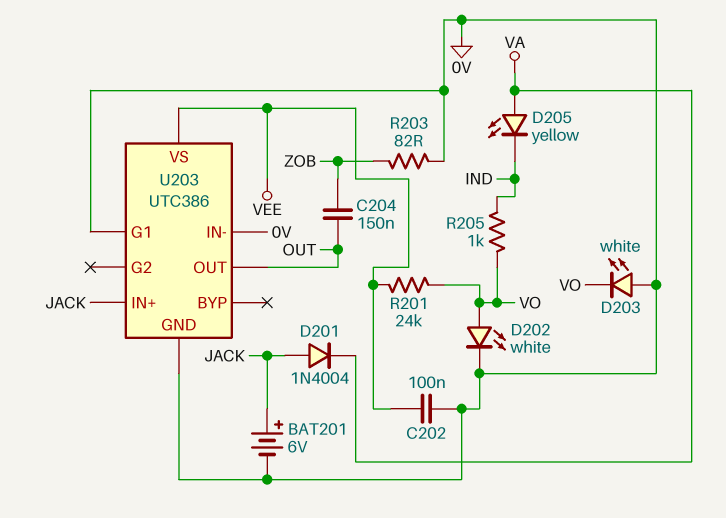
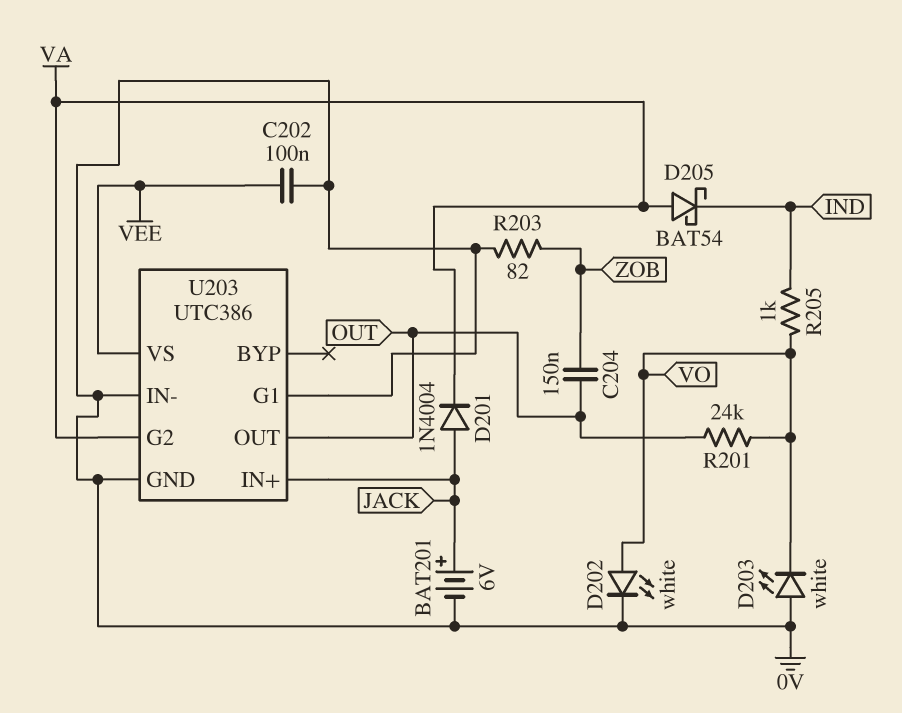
D205: LED yellow (A VA, K IND) -> schottky BAT54 (A VA, K IND)
R201: 24k (VEE, VO) -> 24k (OUT, VO)
U203 pin G2: none -> VA

